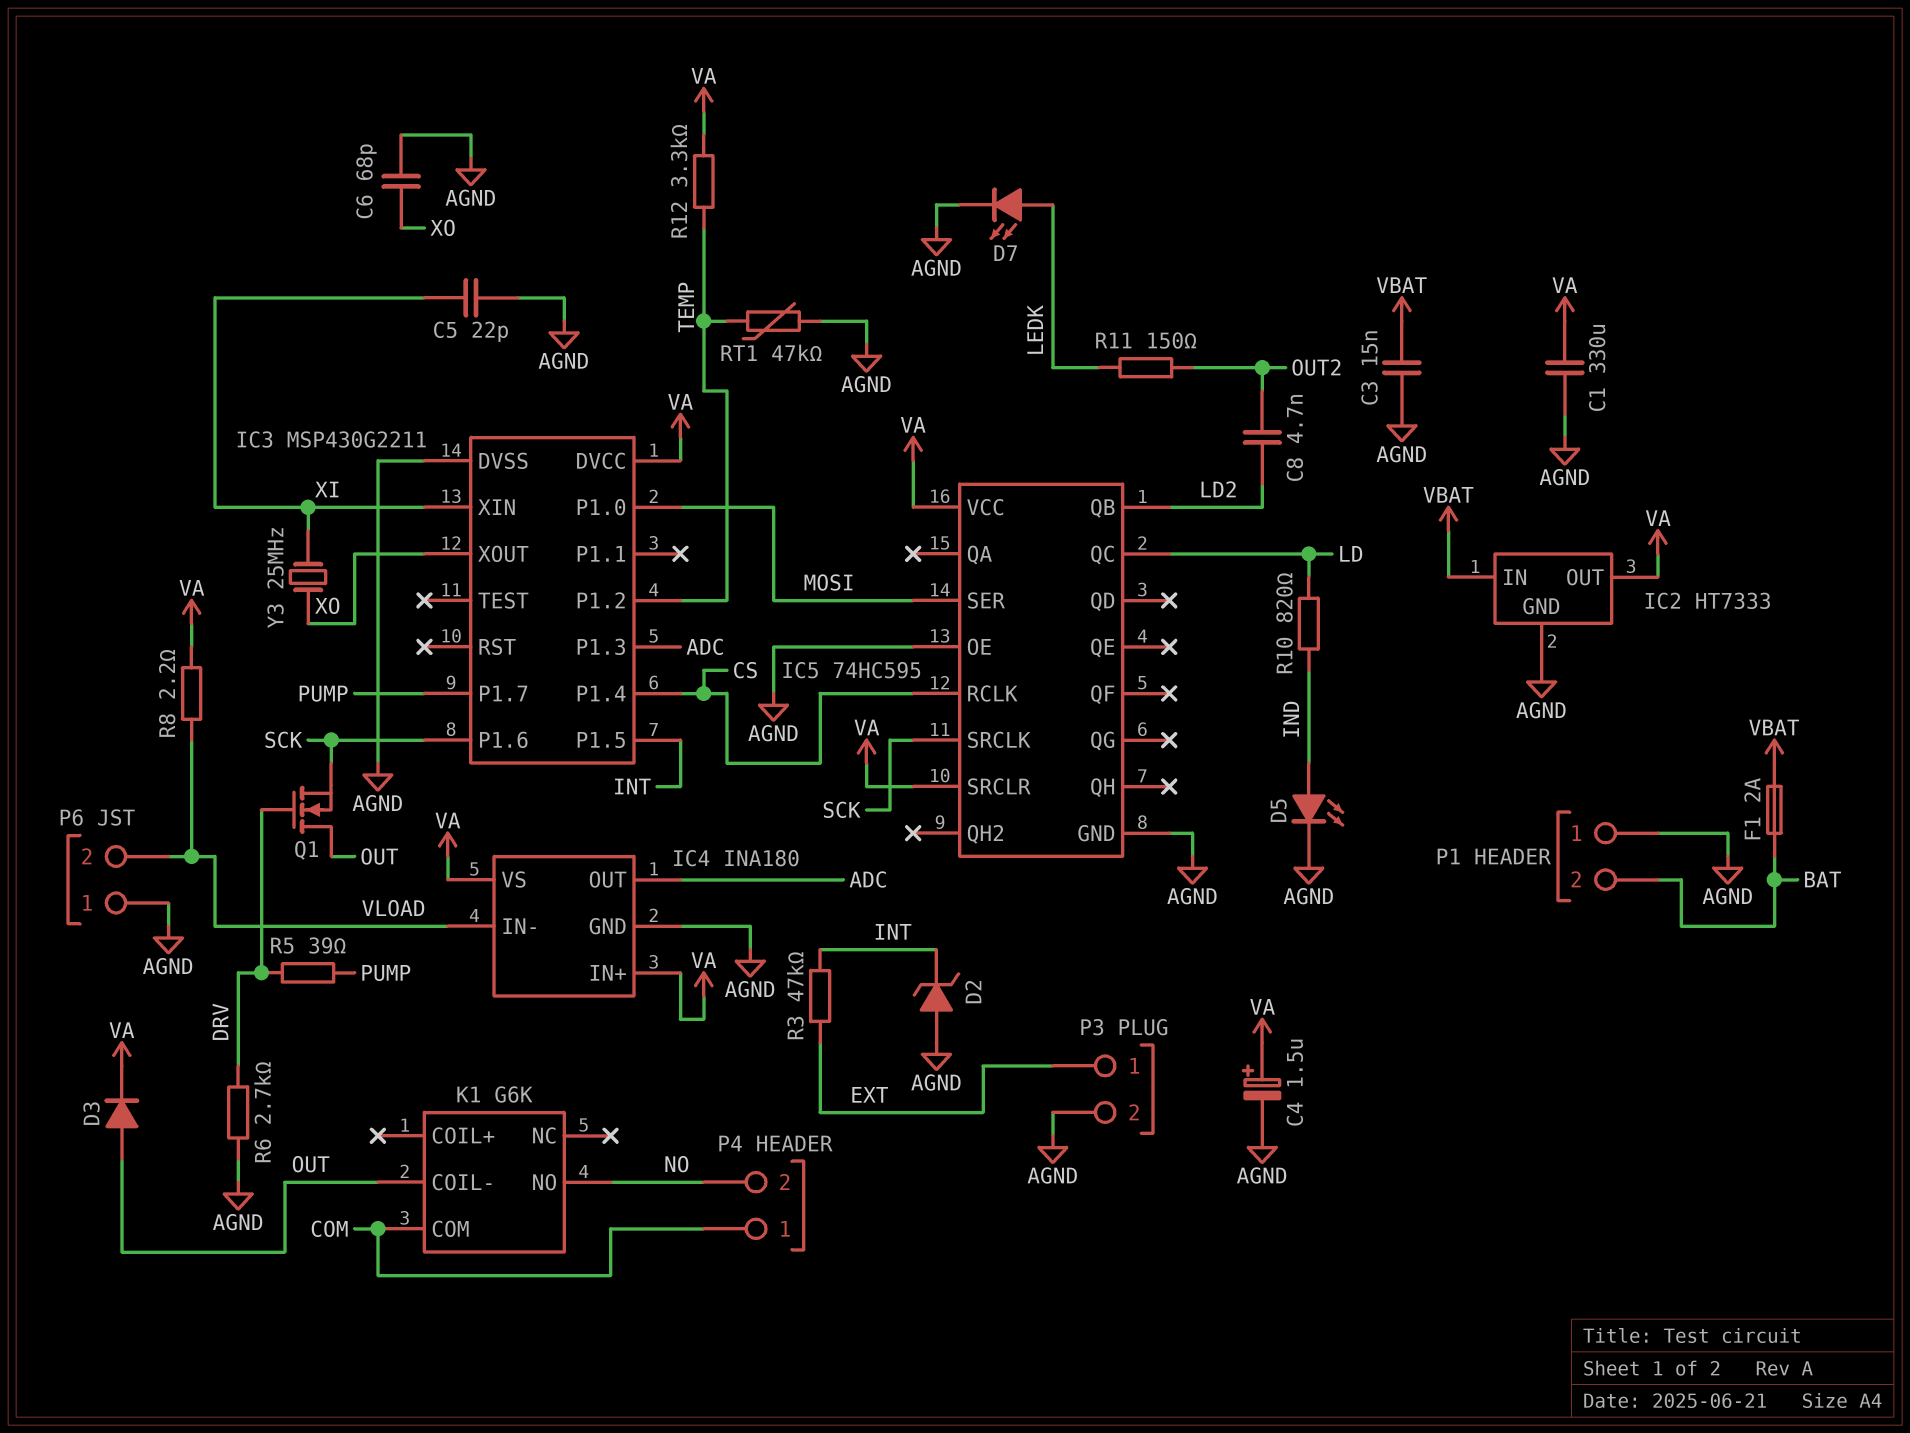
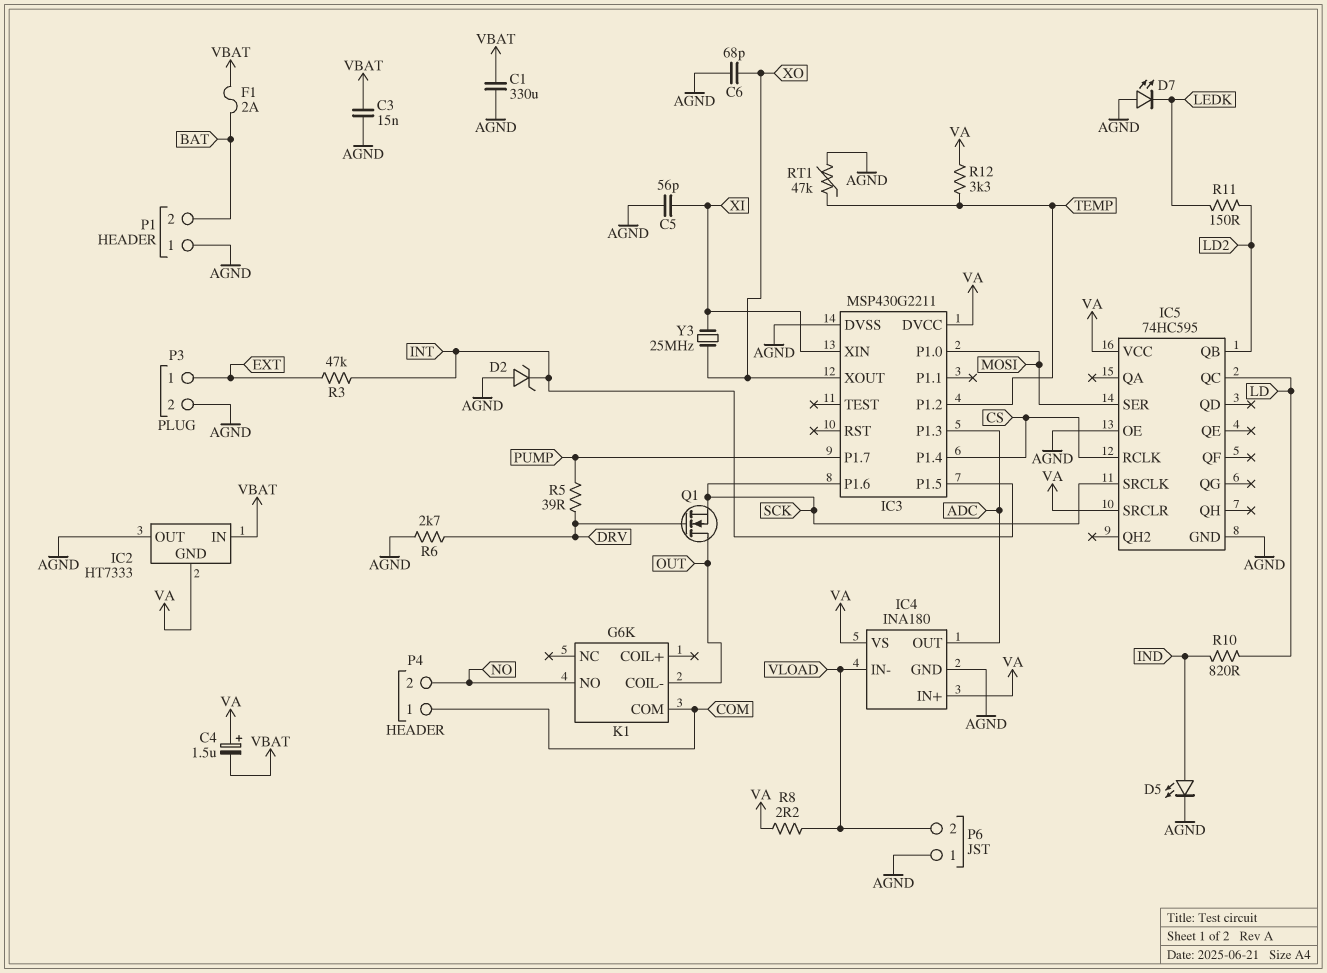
C1: 330uF (AGND, VA) -> 330uF (AGND, VBAT)
C4: 1.5uF (plus VA, minus AGND) -> 1.5uF (plus VA, minus VBAT)
C5: 22pF (AGND, XI) -> 56pF (AGND, XI)
C8: 4.7nF (LD2, OUT2) -> none
D3: diode (A OUT, K VA) -> none
D7: LED (A LEDK, K AGND) -> LED (A AGND, K LEDK)
IC2 pin GND: AGND -> VA
IC2 pin OUT: VA -> AGND
R11: 150 (LEDK, OUT2) -> 150 (LD2, LEDK)

